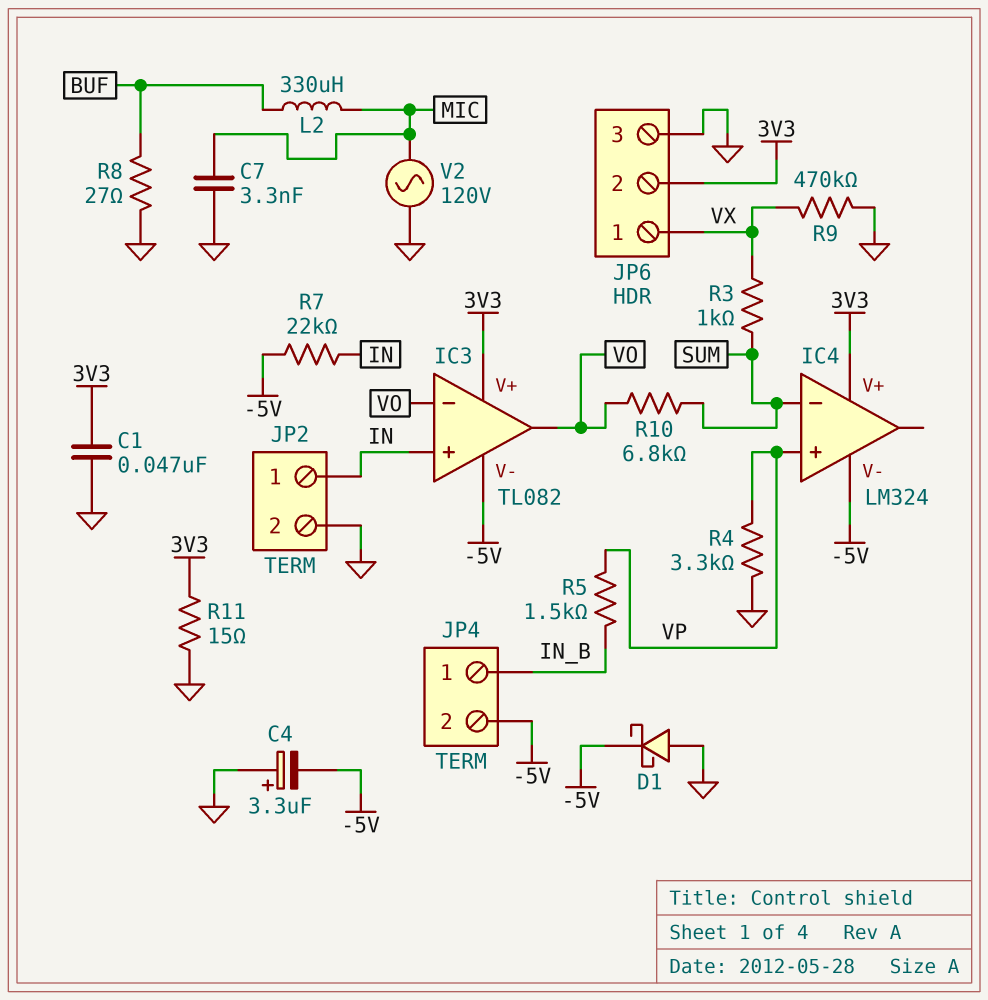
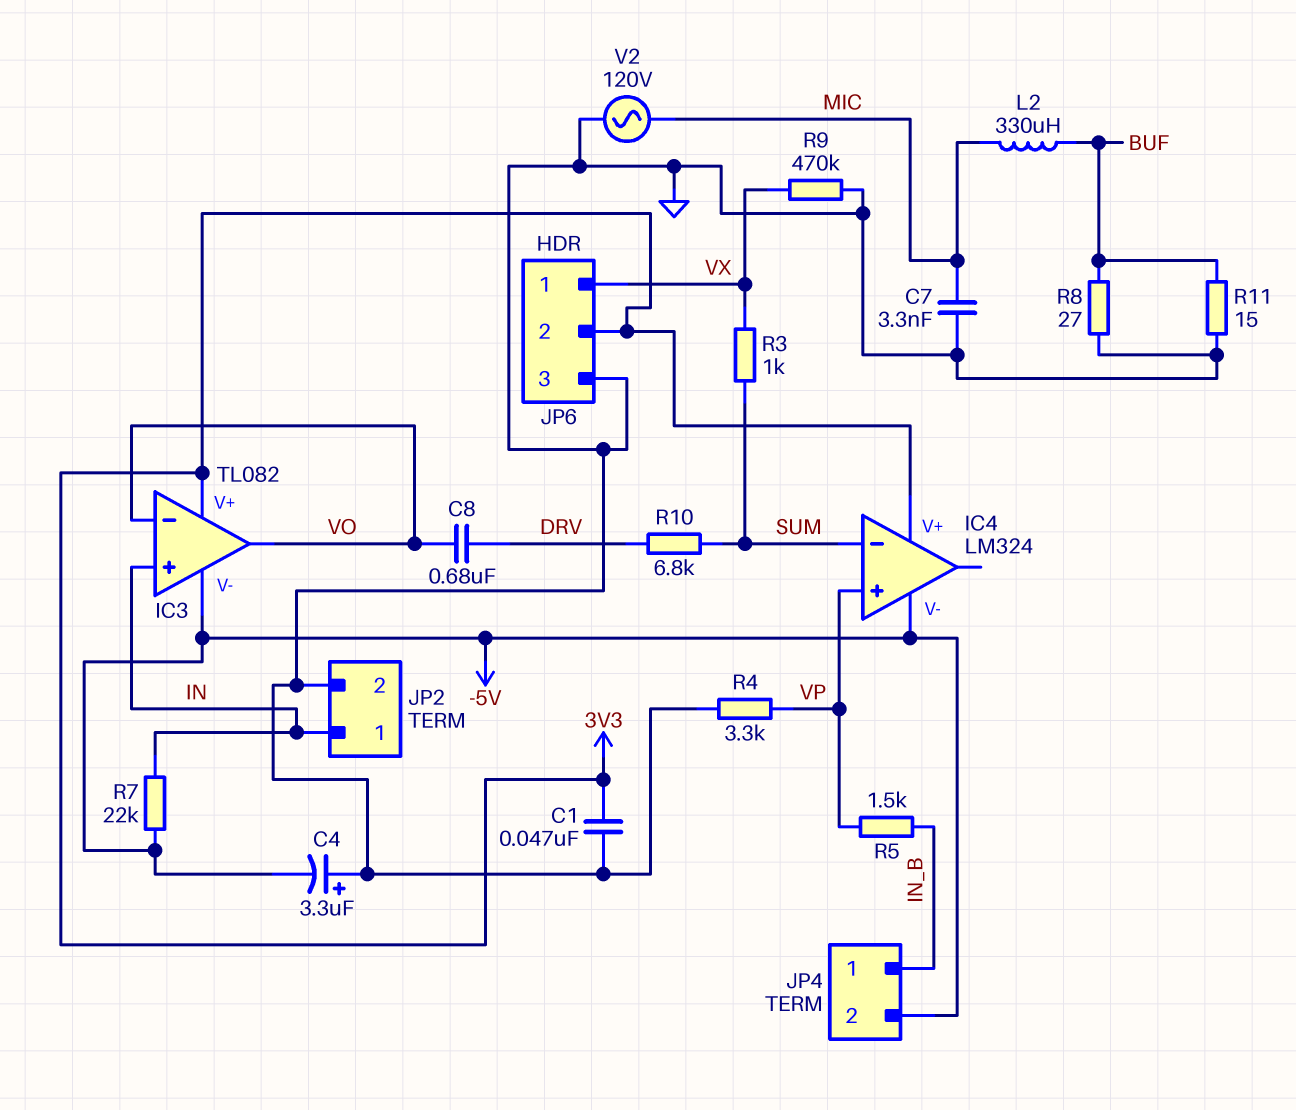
C8: none -> 680nF (DRV, VO)
D1: schottky (A GND, K -5V) -> none
R10: 6.8k (SUM, VO) -> 6.8k (DRV, SUM)
R11: 15 (3V3, GND) -> 15 (BUF, GND)

